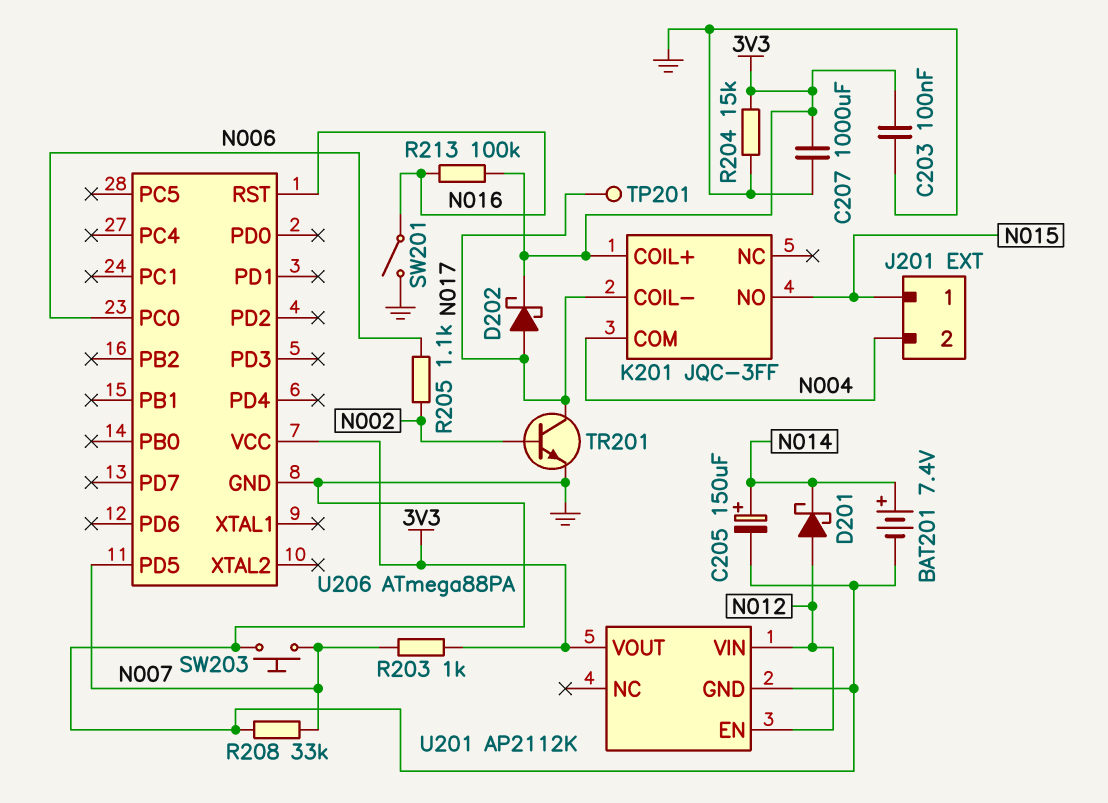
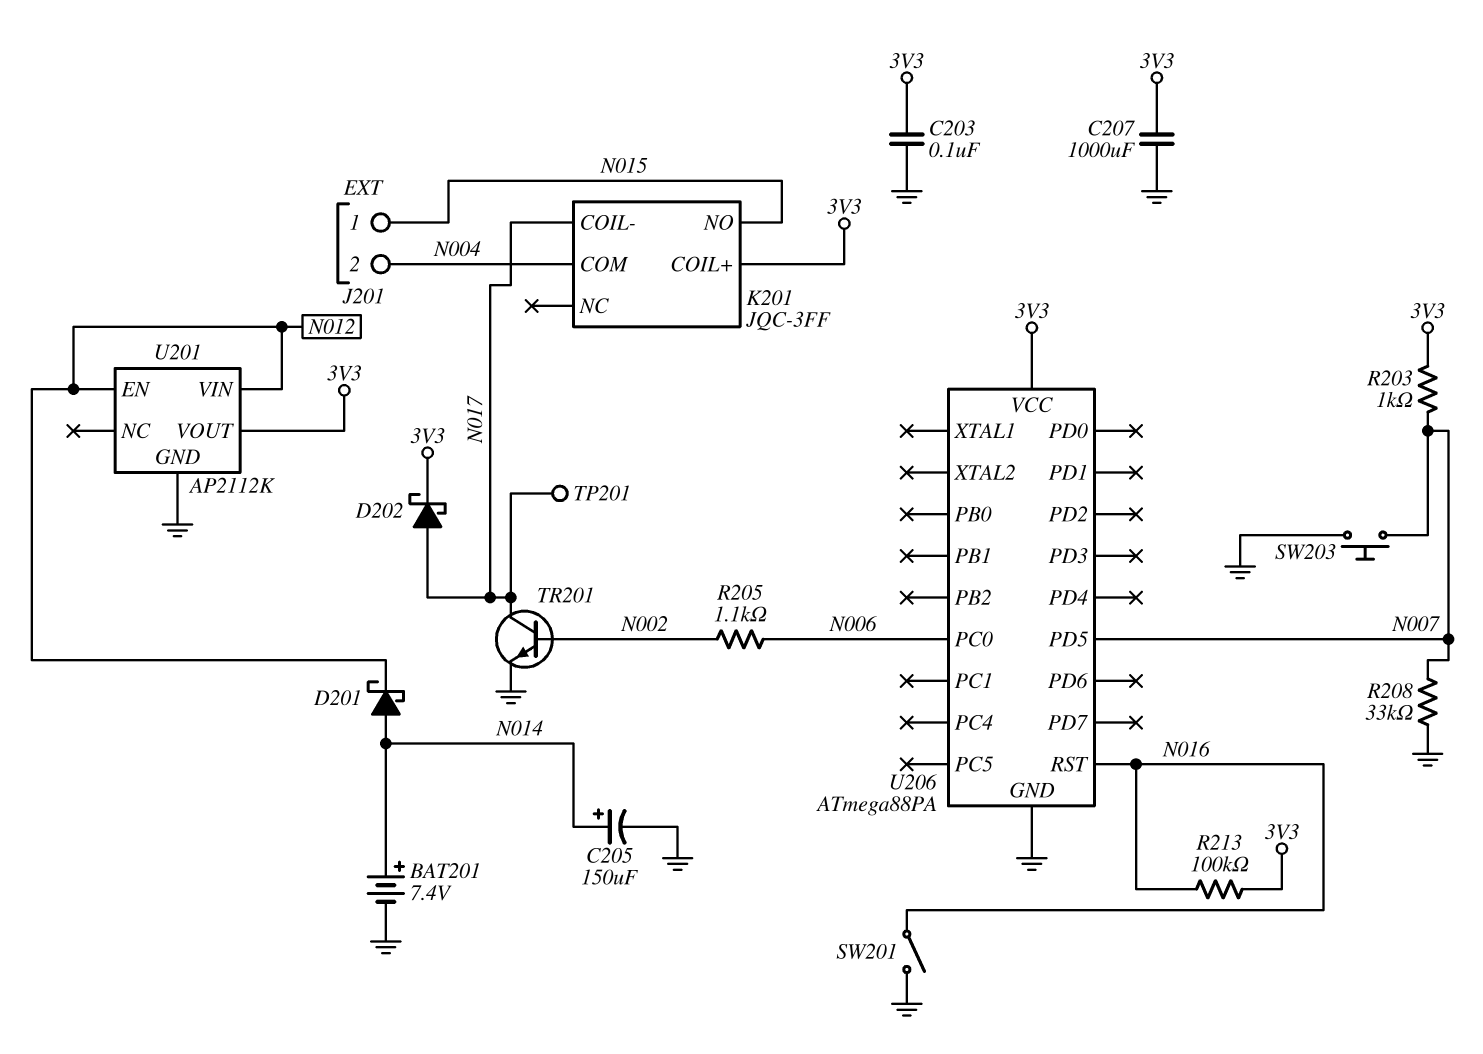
D201: schottky (A N012, K N014) -> schottky (A N014, K N012)
R204: 15k (3V3, GND) -> none

